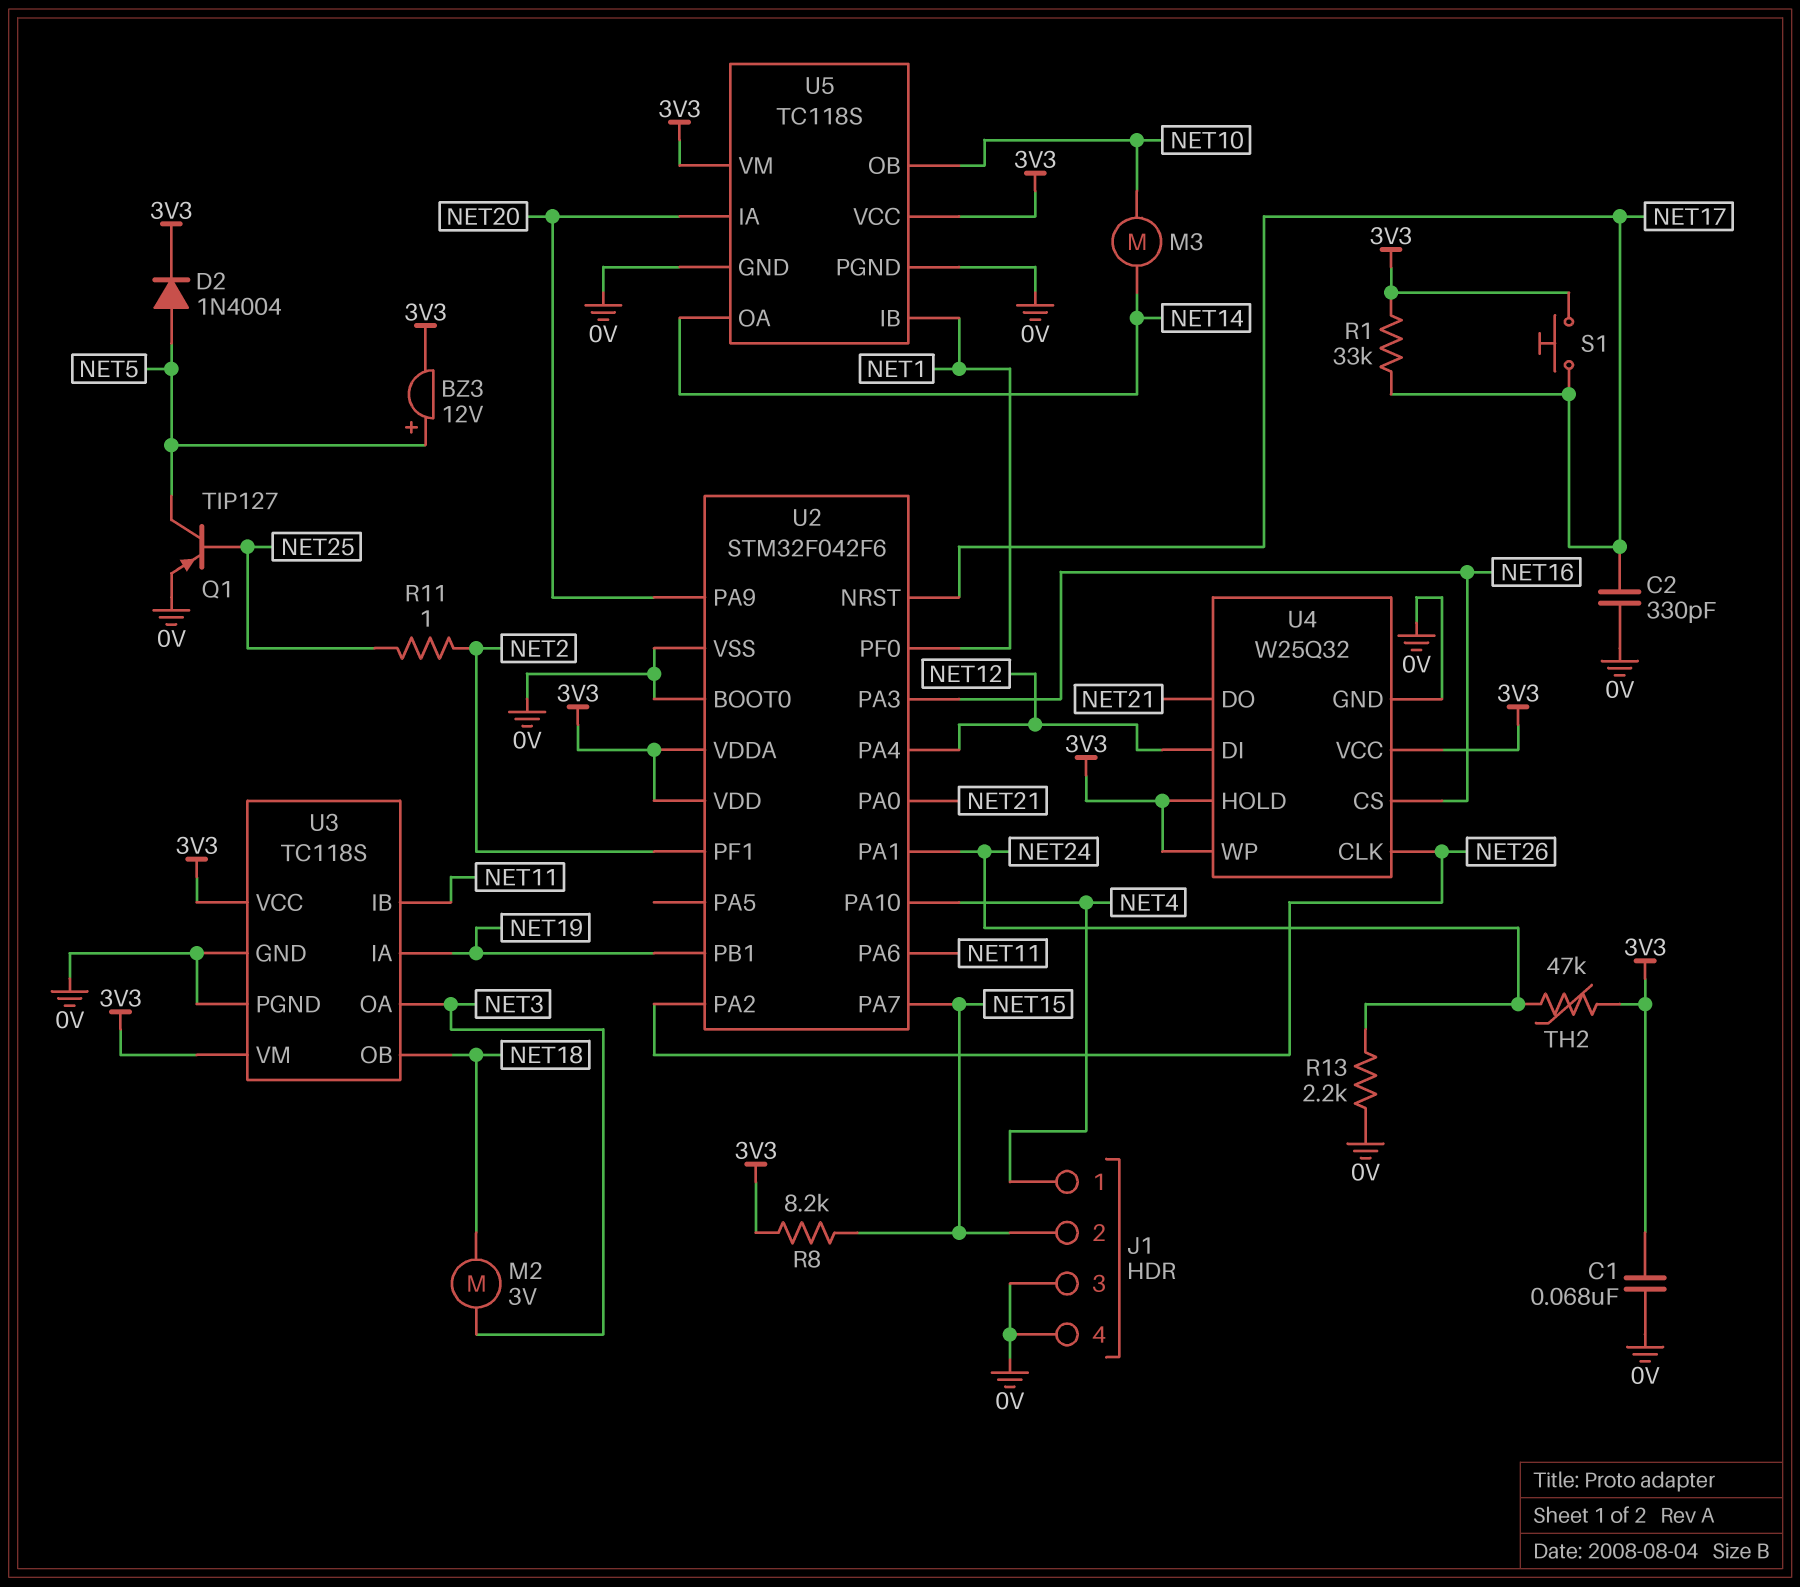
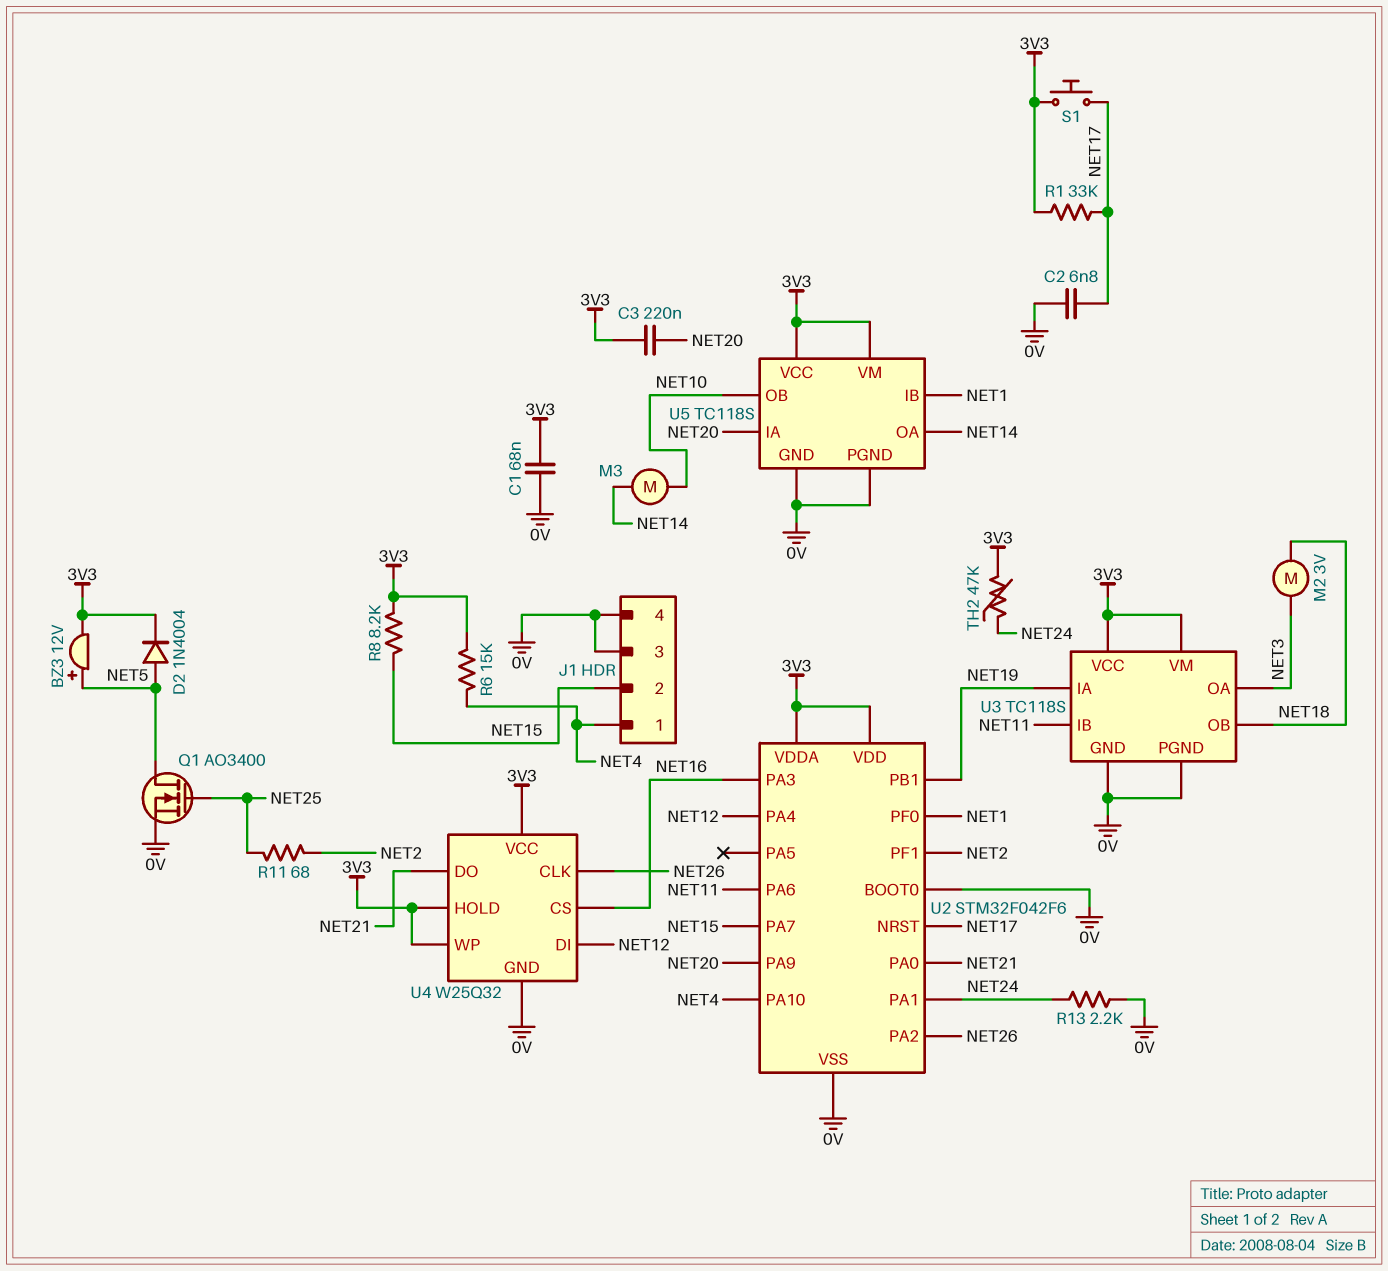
C2: 330pF (0V, NET17) -> 6.8nF (0V, NET17)
C3: none -> 220nF (3V3, NET20)
Q1: PNP TIP127 (B NET25, C NET5, E 0V) -> NMOS AO3400 (G NET25, D NET5, S 0V)
R6: none -> 15k (3V3, NET4)
R11: 1 (NET2, NET25) -> 68 (NET2, NET25)

